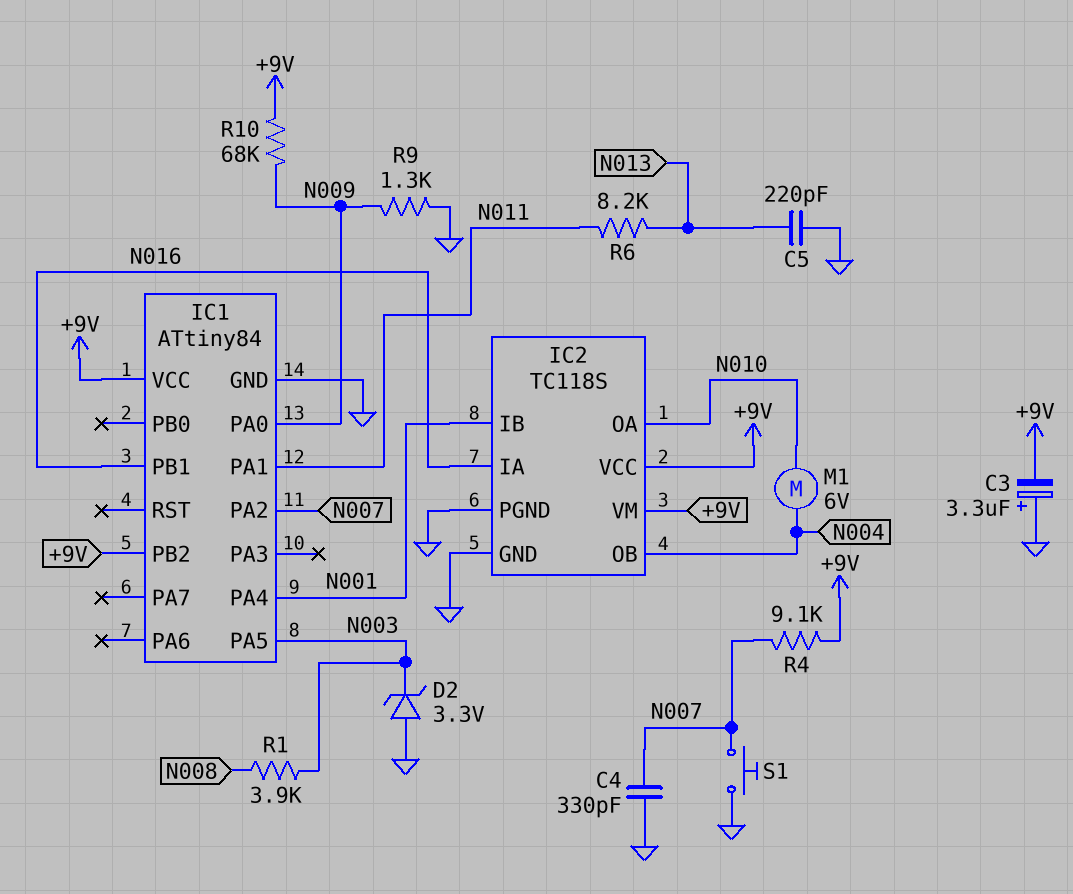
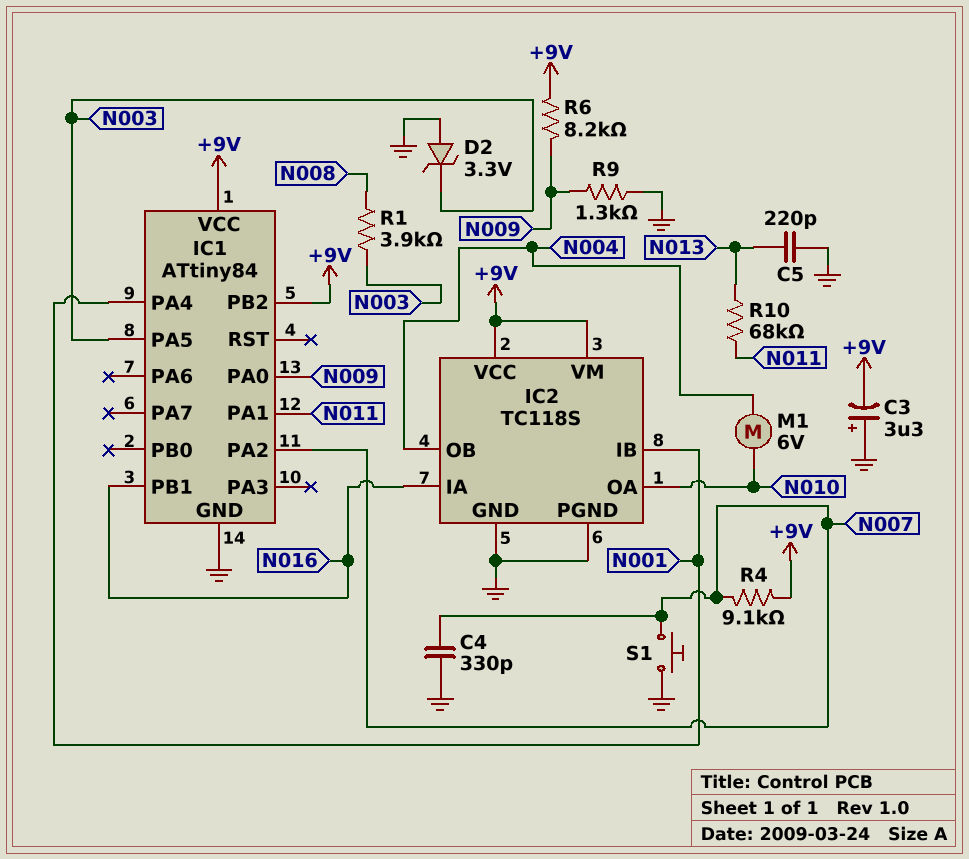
R6: 8.2k (N011, N013) -> 8.2k (+9V, N009)
R10: 68k (+9V, N009) -> 68k (N011, N013)

